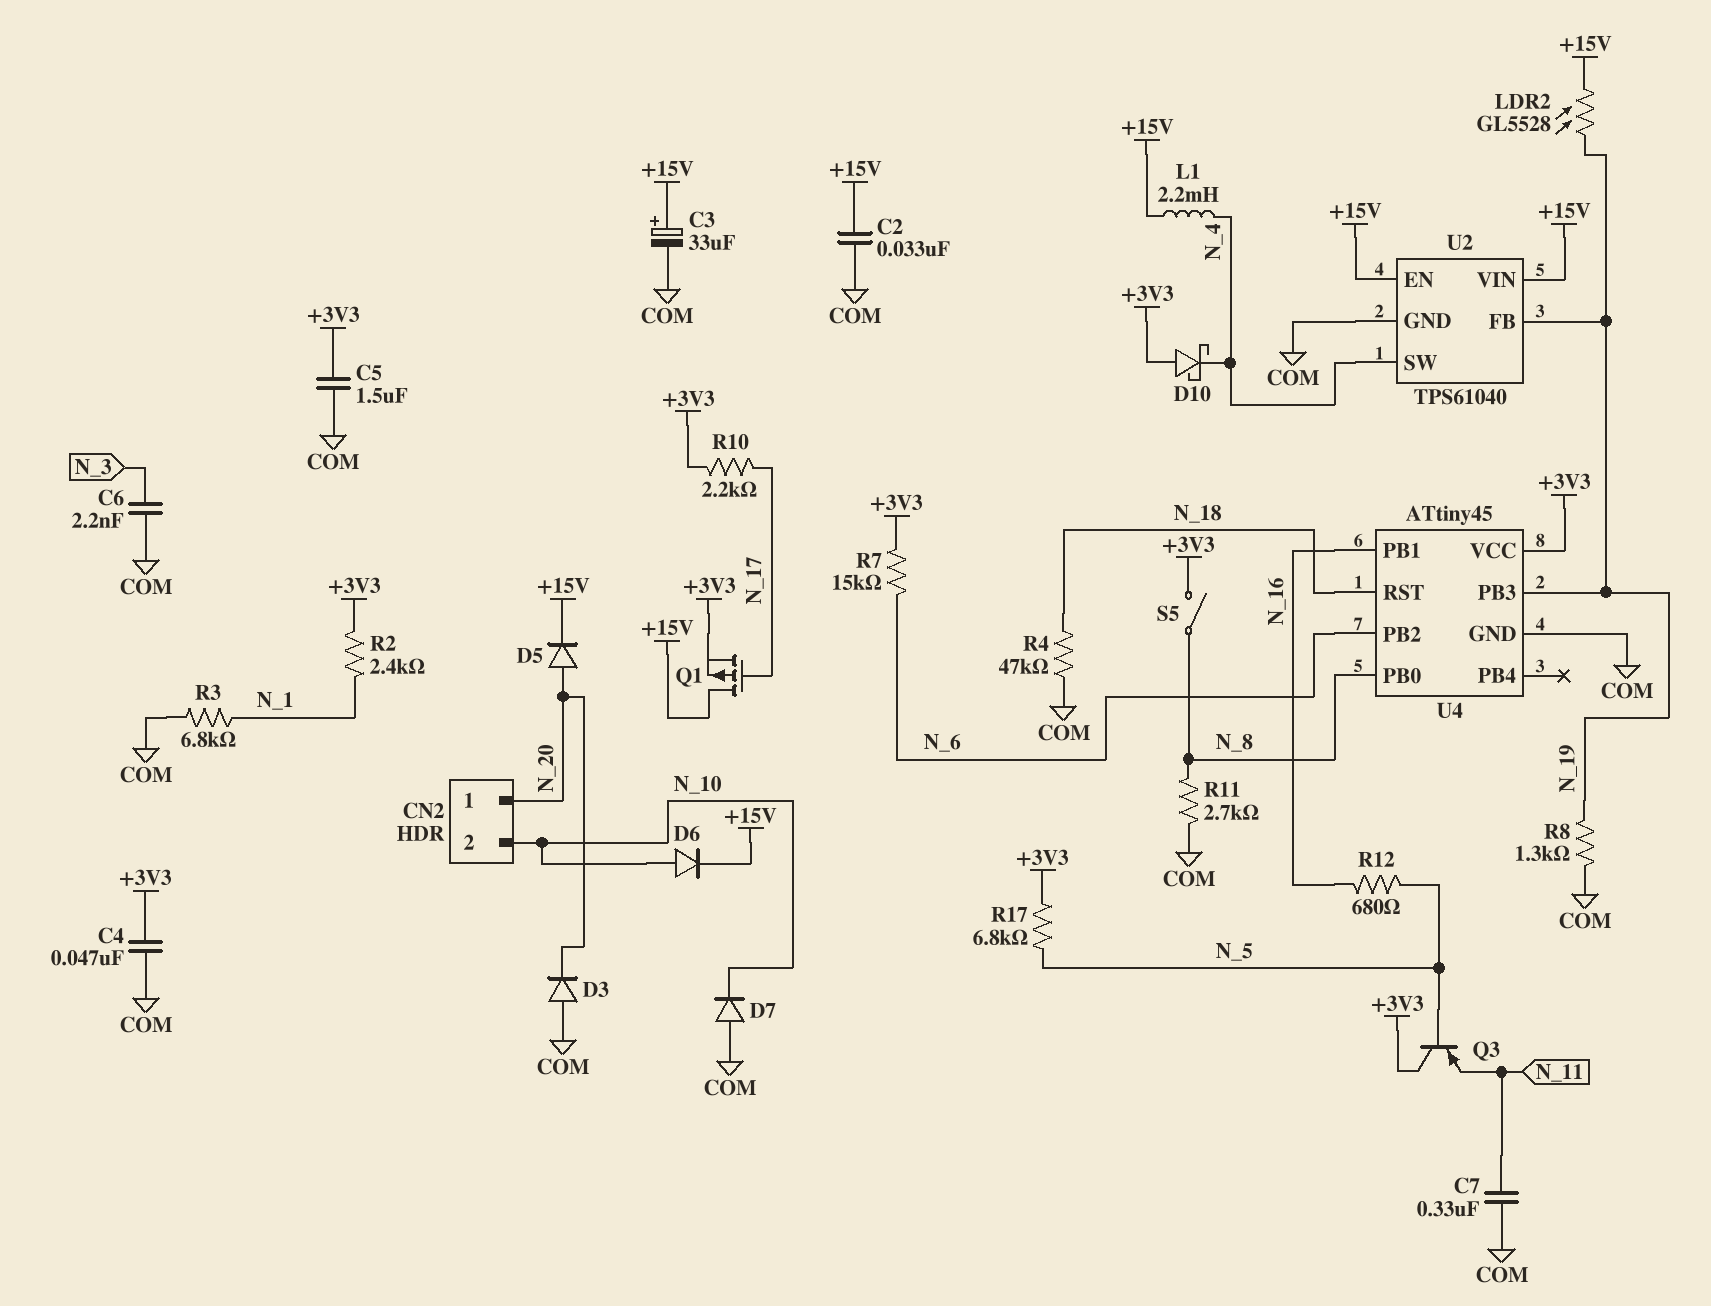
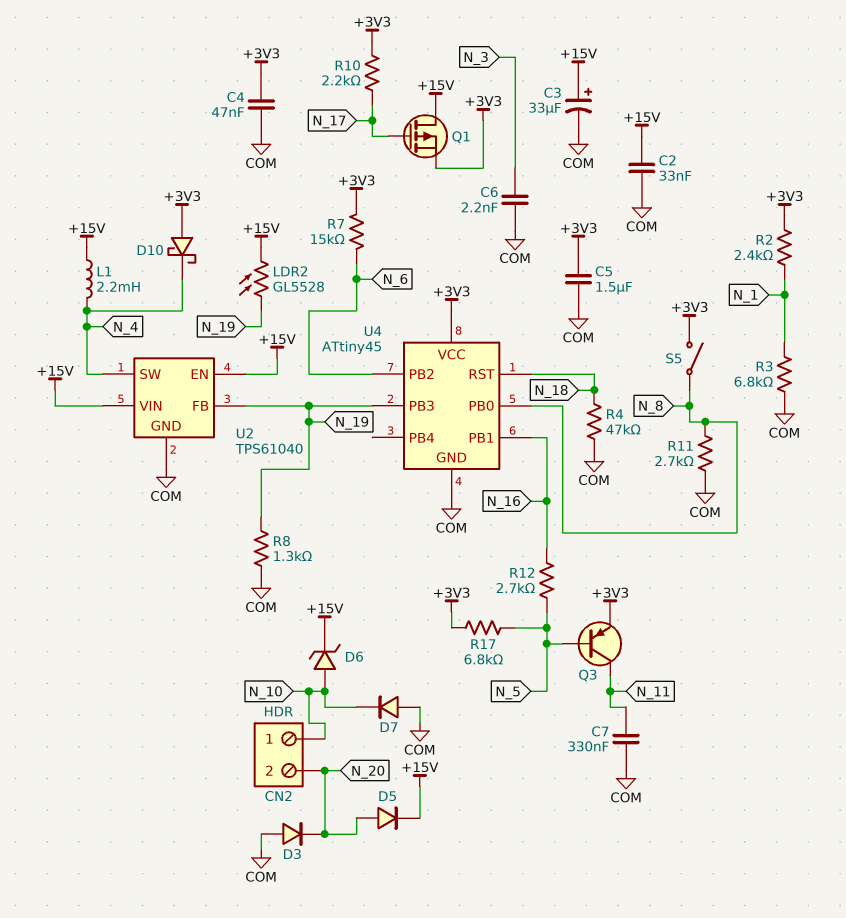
CN2 pin 1: N_20 -> N_10
CN2 pin 2: N_10 -> N_20
D6: diode (A N_10, K +15V) -> zener (A N_10, K +15V)
Q3: PNP (B N_5, C +3V3, E N_11) -> PNP (B N_5, C N_11, E +3V3)
R12: 680 (N_5, N_16) -> 2.7k (N_5, N_16)

